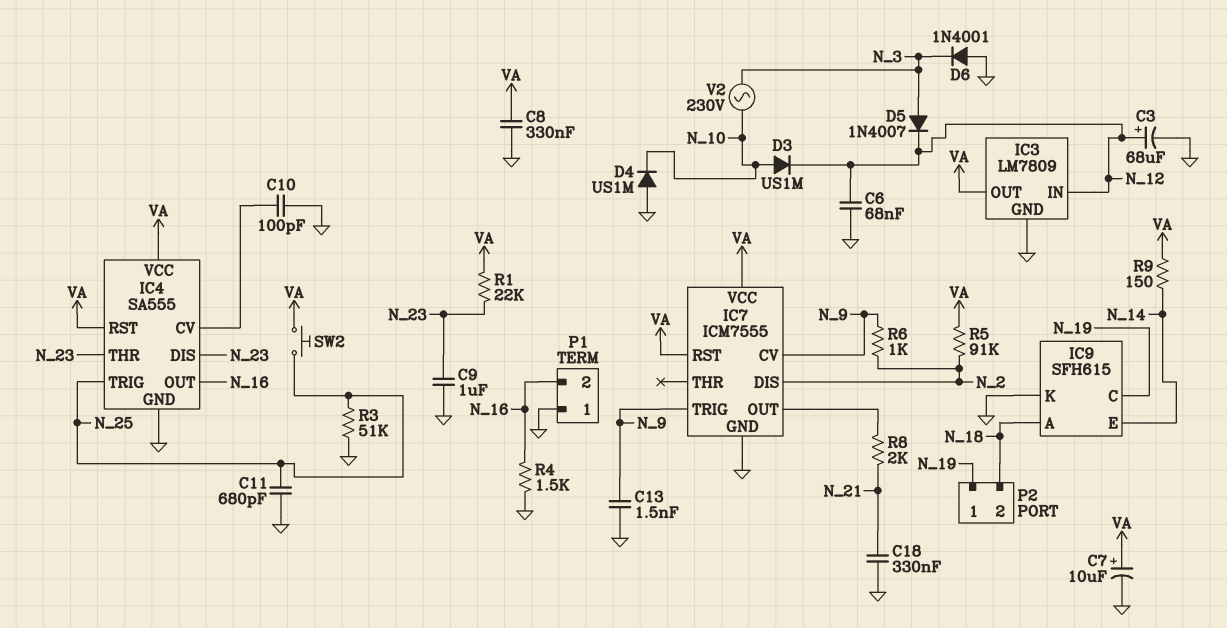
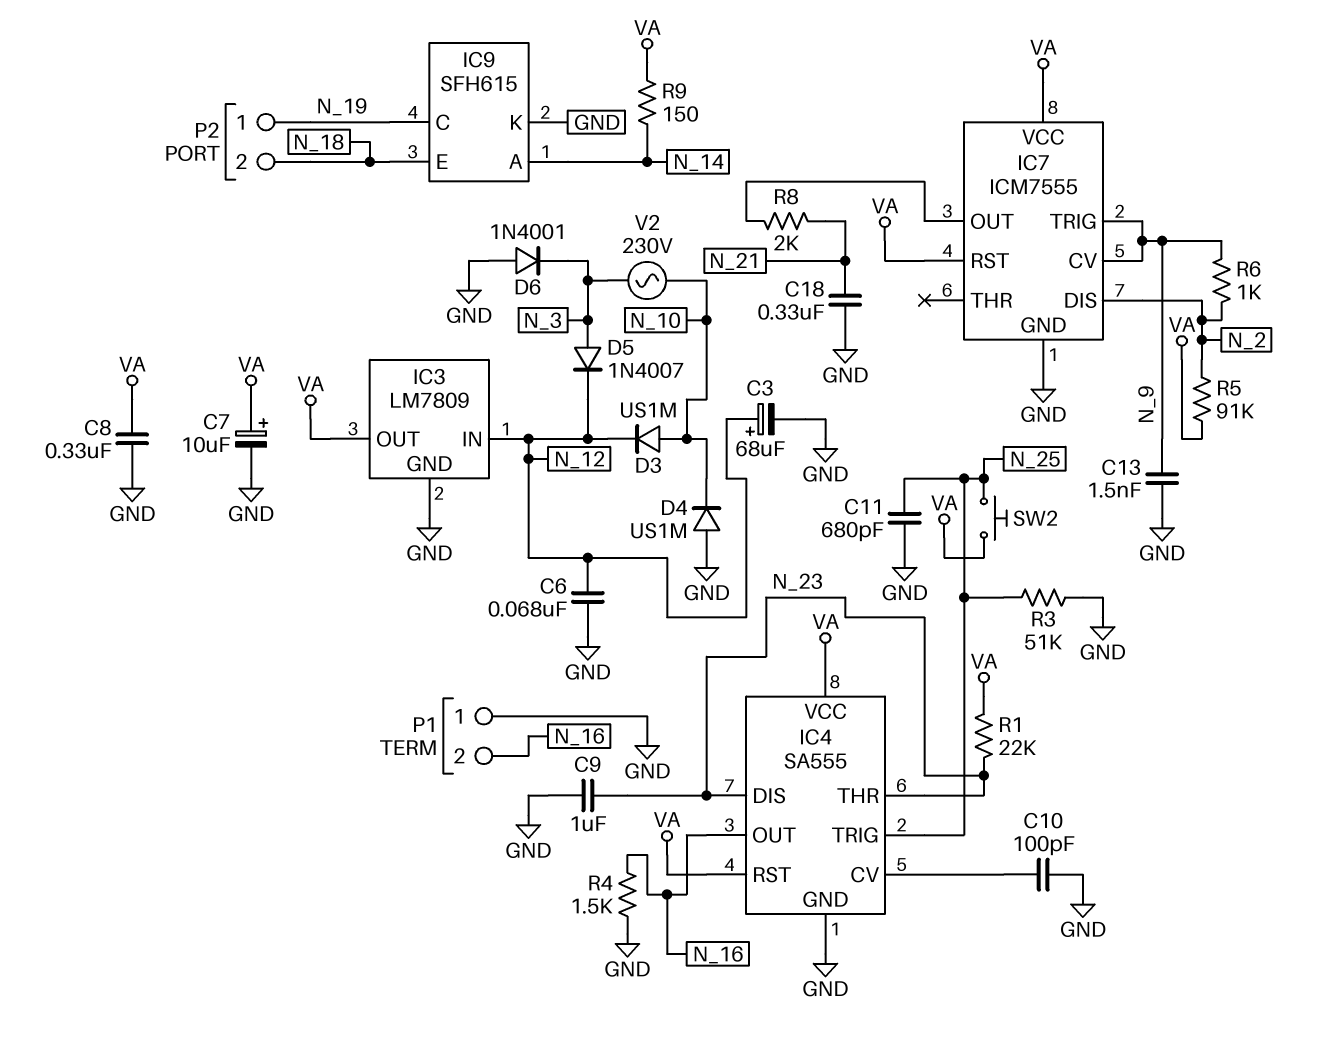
IC9 pin A: N_18 -> N_14
IC9 pin E: N_14 -> N_18

